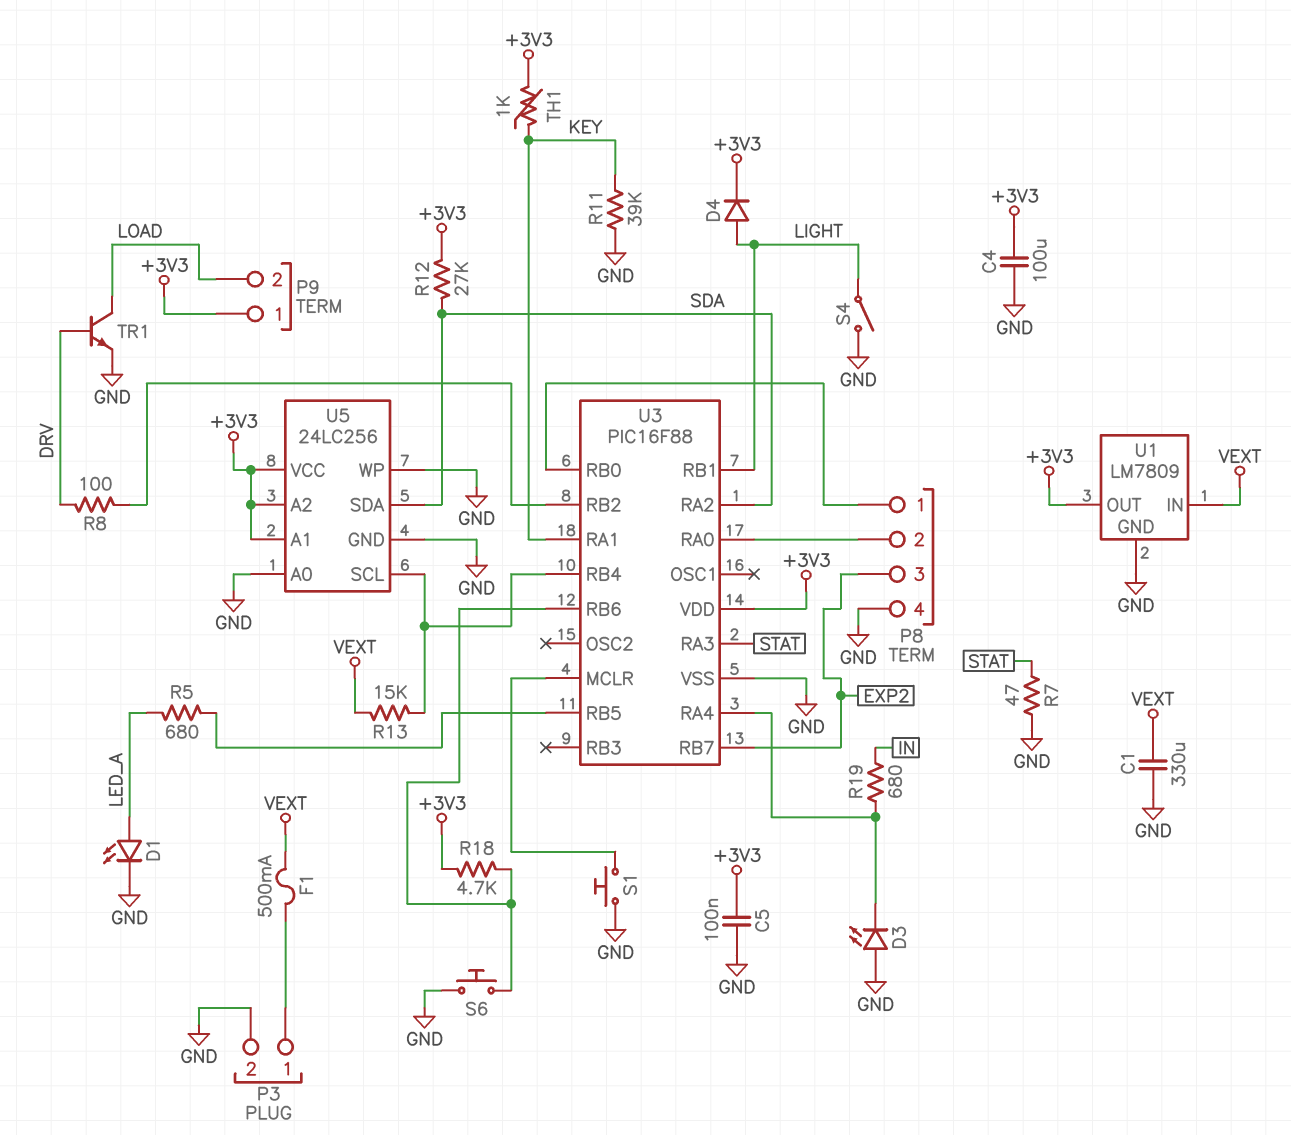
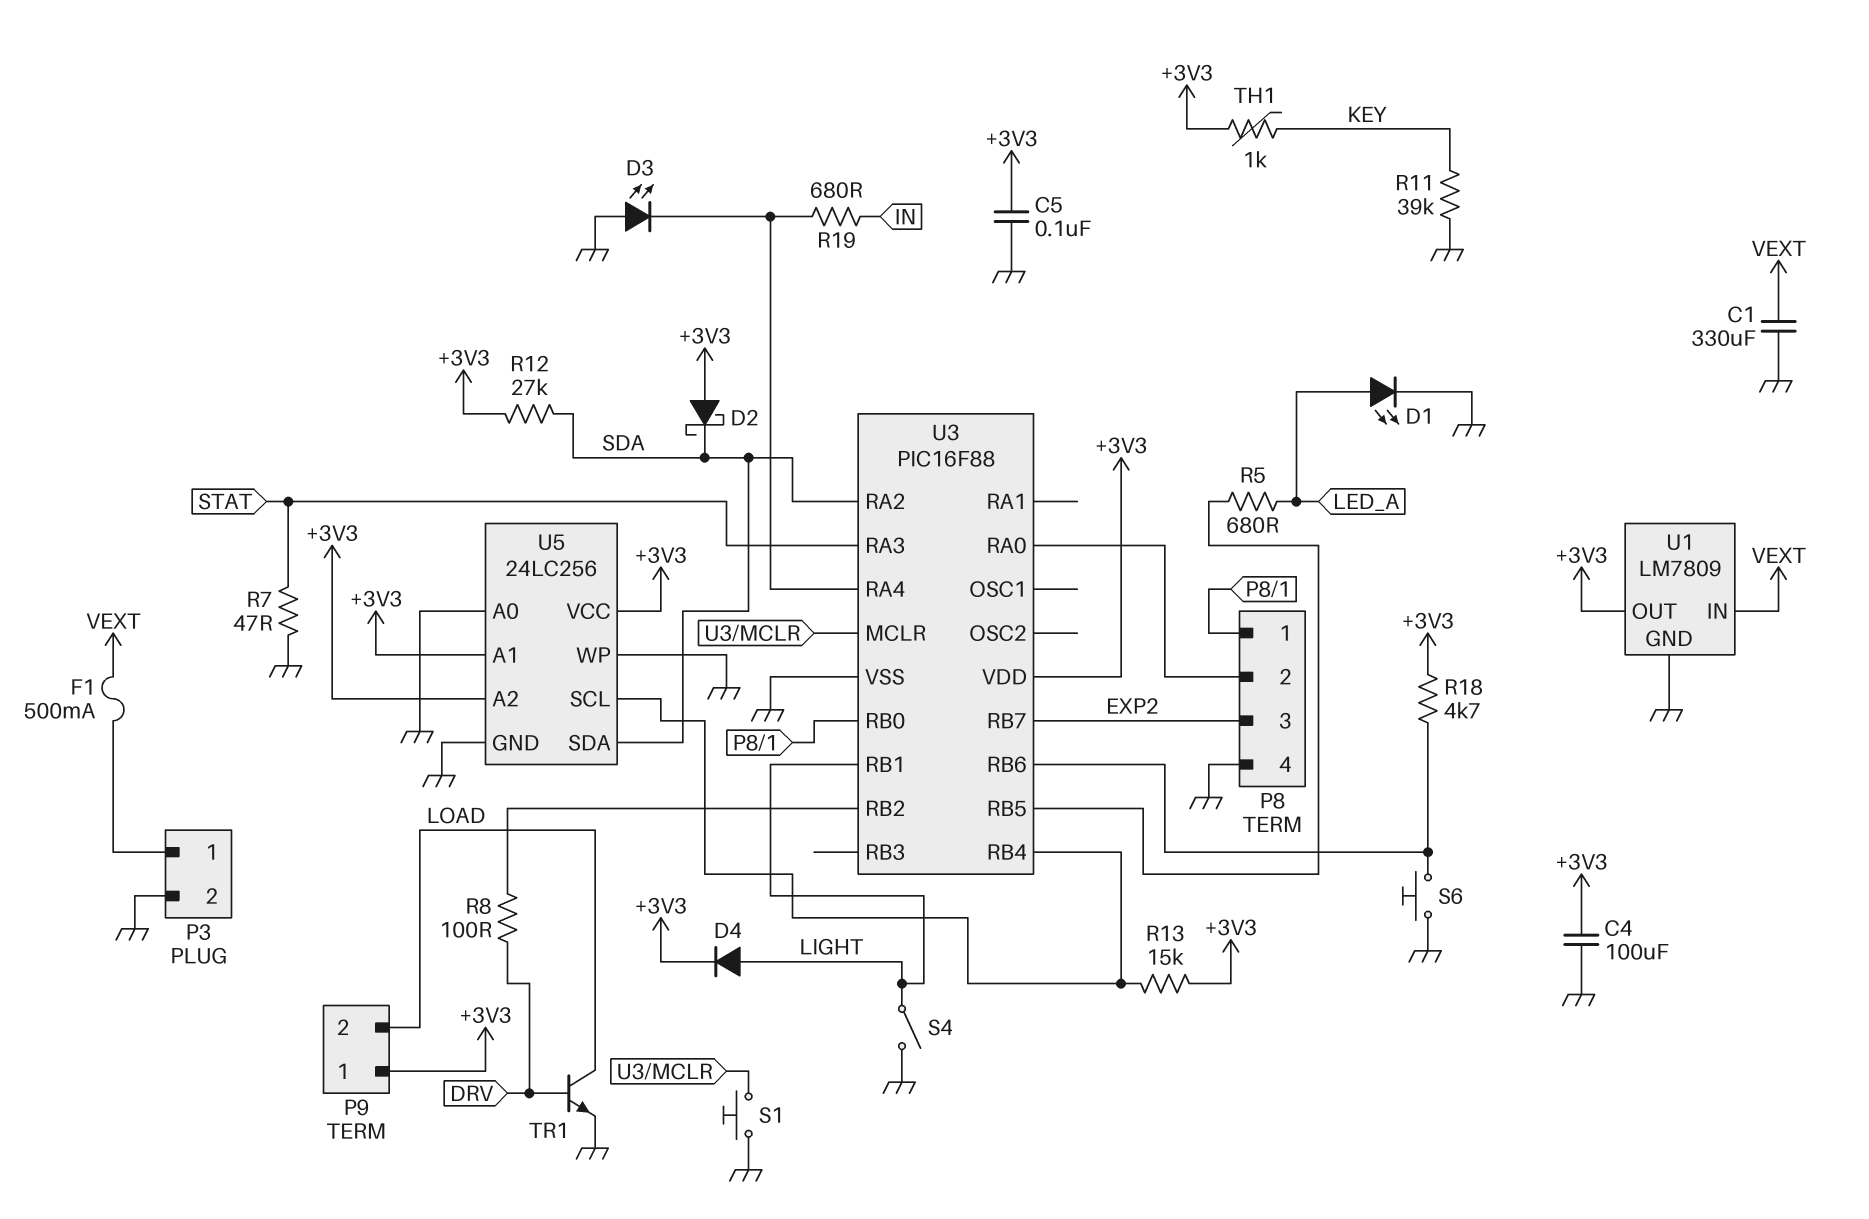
D2: none -> schottky (A +3V3, K SDA)
R13: 15k (U3/RB4, VEXT) -> 15k (+3V3, U3/RB4)
U3 pin RA1: KEY -> none

